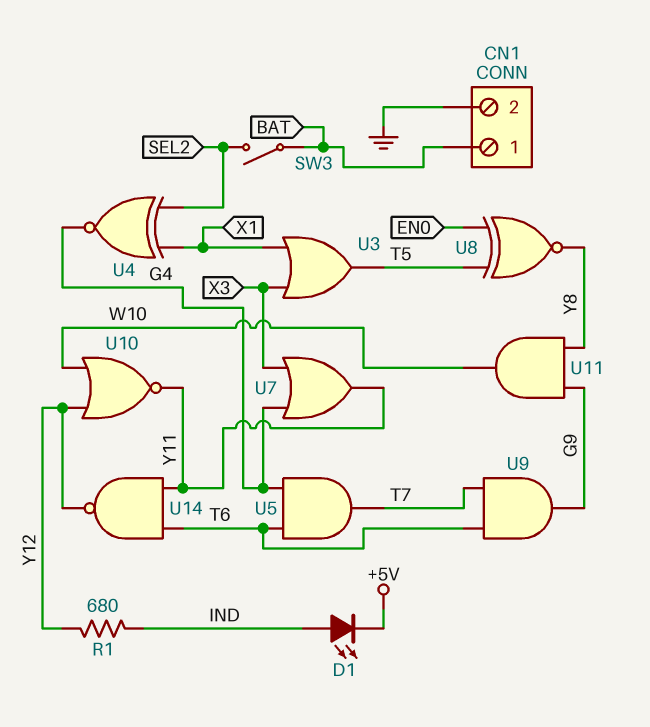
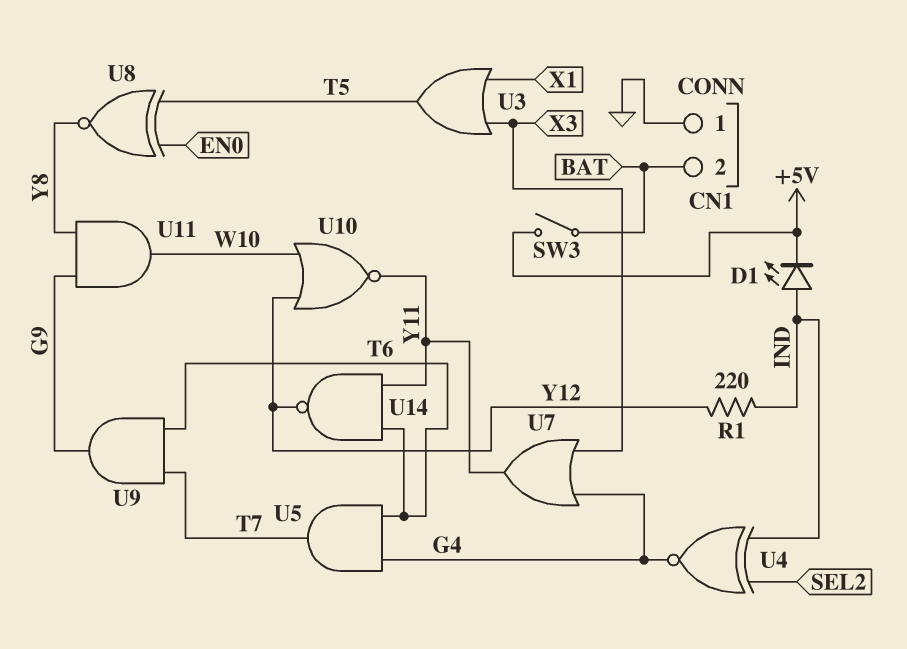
CN1 pin 1: BAT -> GND
CN1 pin 2: GND -> BAT
R1: 680 (IND, Y12) -> 220 (IND, Y12)
SW3: switch (BAT, SEL2) -> switch (+5V, BAT)
U4: XNOR (in SEL2, in X1, out G4) -> XNOR (in IND, in SEL2, out G4)

